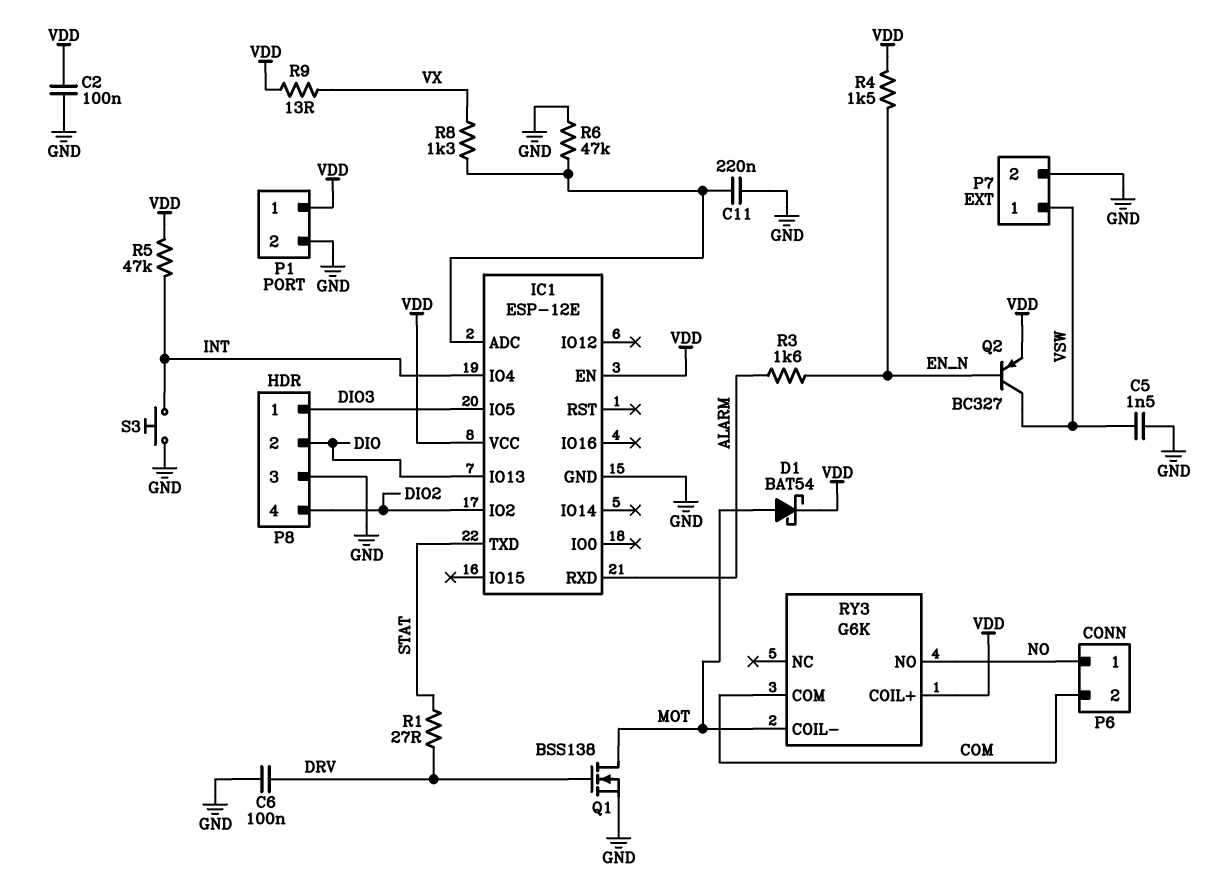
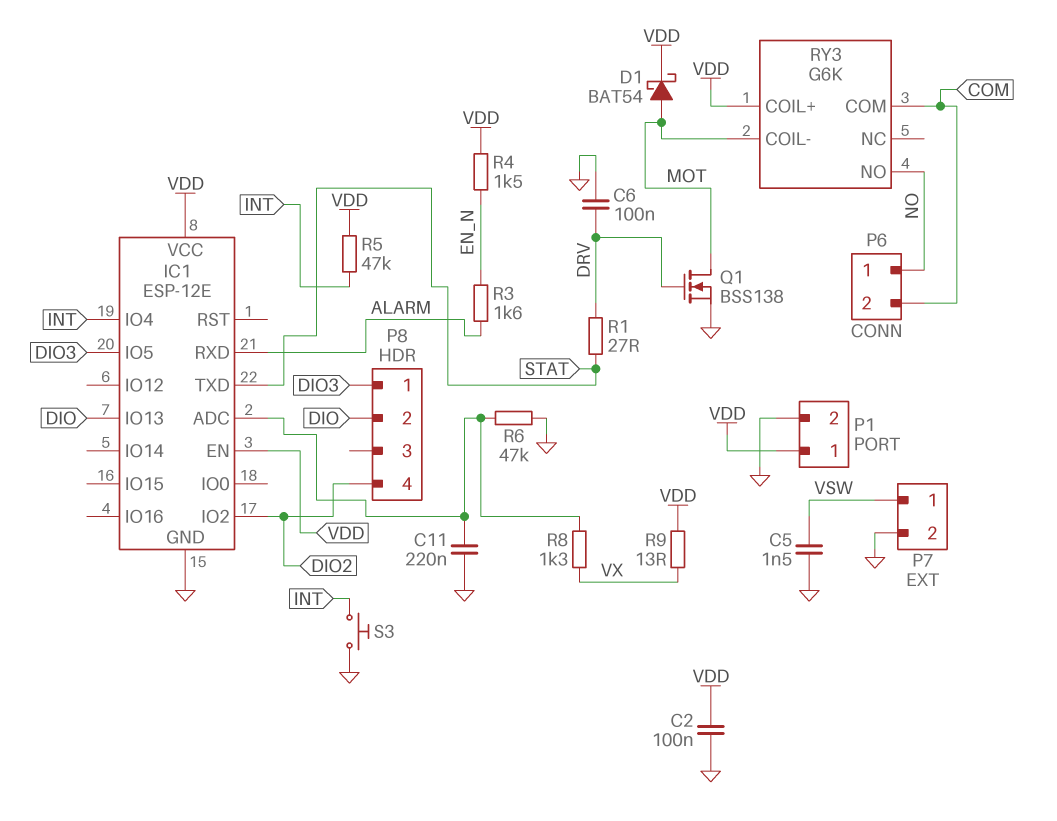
P8 pin 3: GND -> none
Q2: PNP BC327 (B EN_N, C VSW, E VDD) -> none

